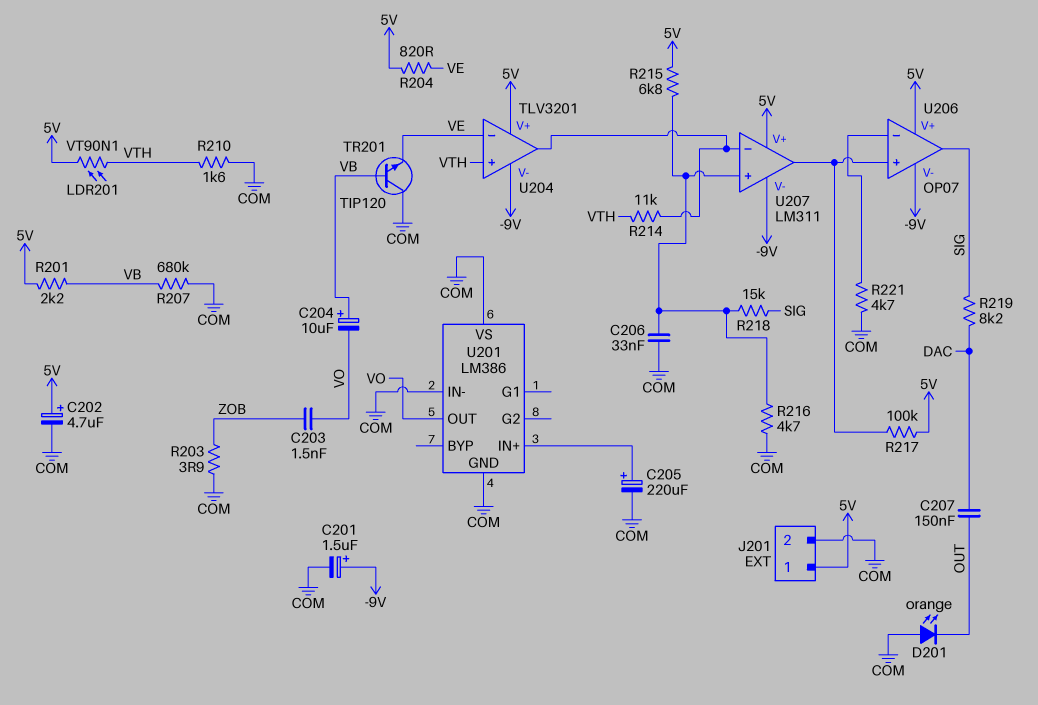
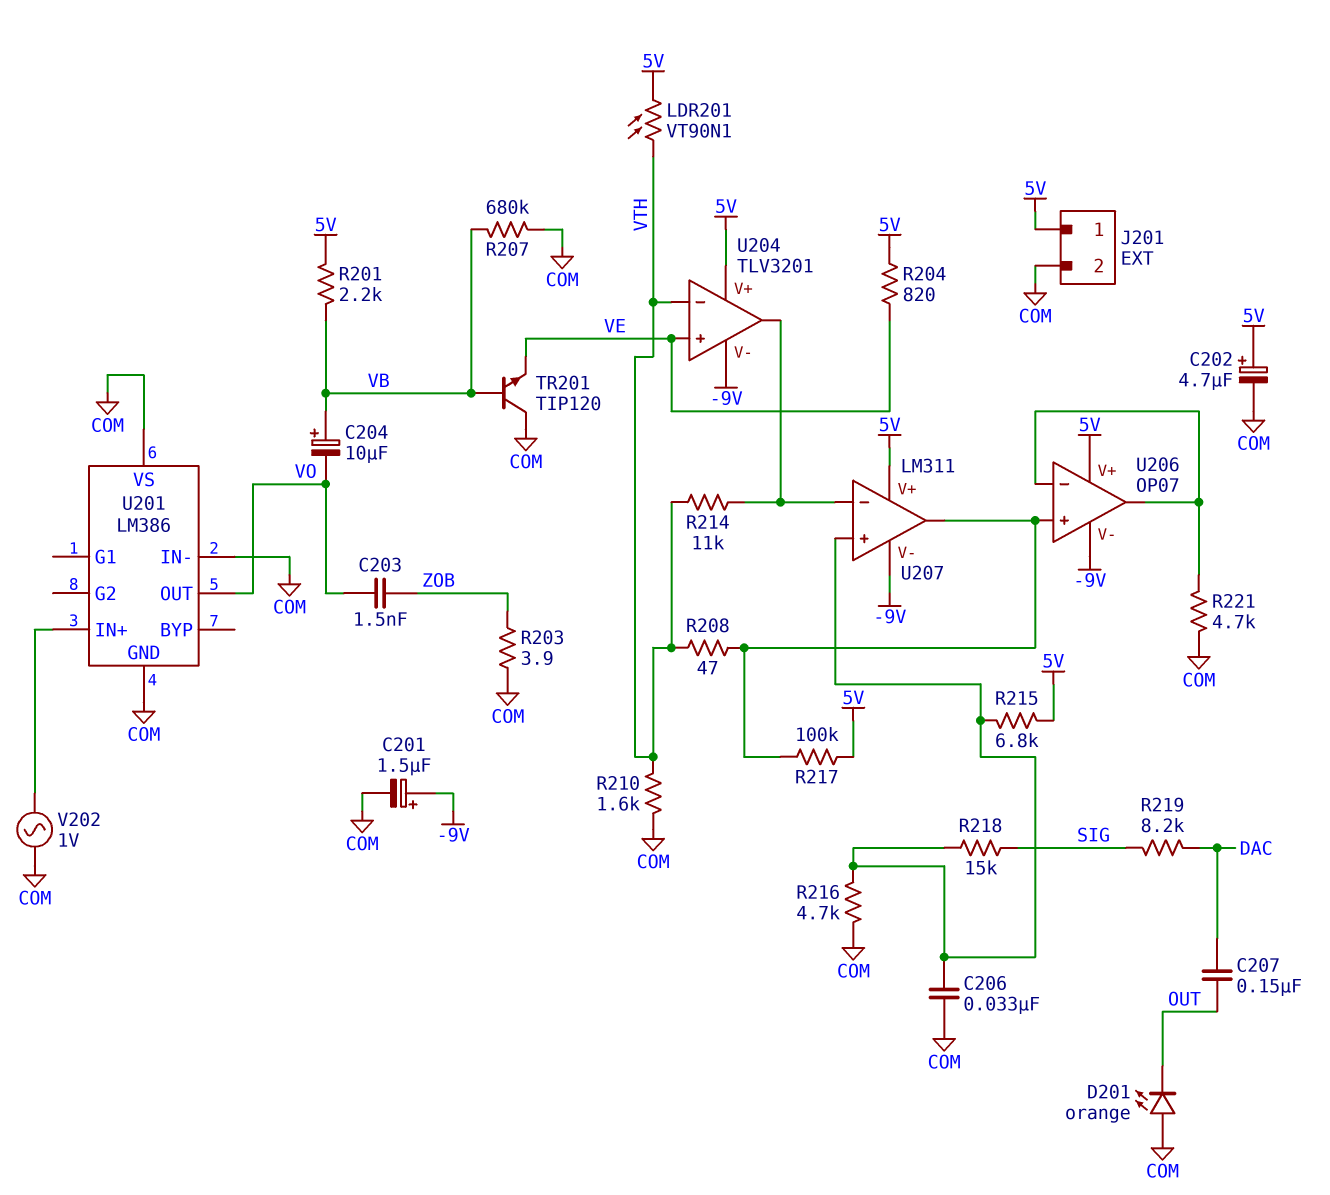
C205: 220uF (plus U201/IN+, minus COM) -> none
R208: none -> 47 (U206/in+, VTH)
U204 pin in+: VTH -> VE
U204 pin in-: VE -> VTH
U206 pin out: SIG -> U206/in-
V202: none -> AC 1V (COM, U201/IN+)

